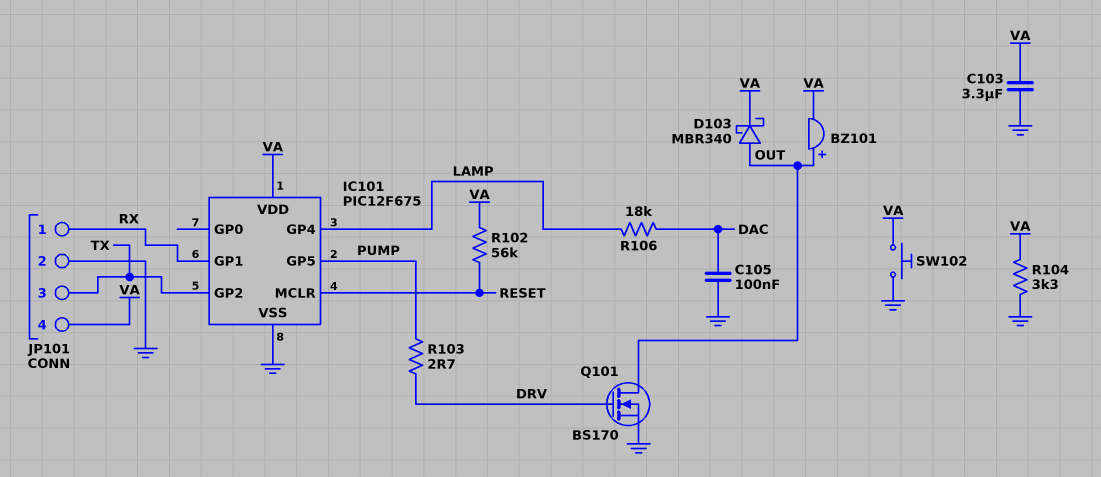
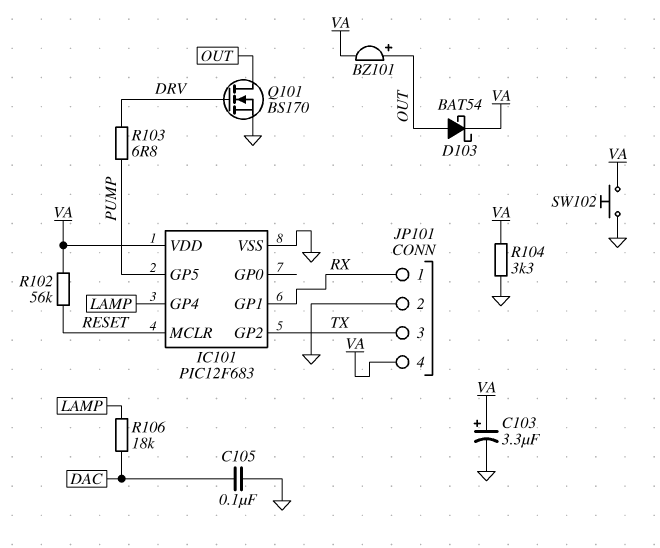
C103: 3.3uF (GND, VA) -> 3.3uF (plus VA, minus GND)
D103: schottky MBR340 (A OUT, K VA) -> schottky BAT54 (A OUT, K VA)
IC101: PIC12F675 -> PIC12F683
R103: 2.7 (DRV, PUMP) -> 6.8 (DRV, PUMP)

